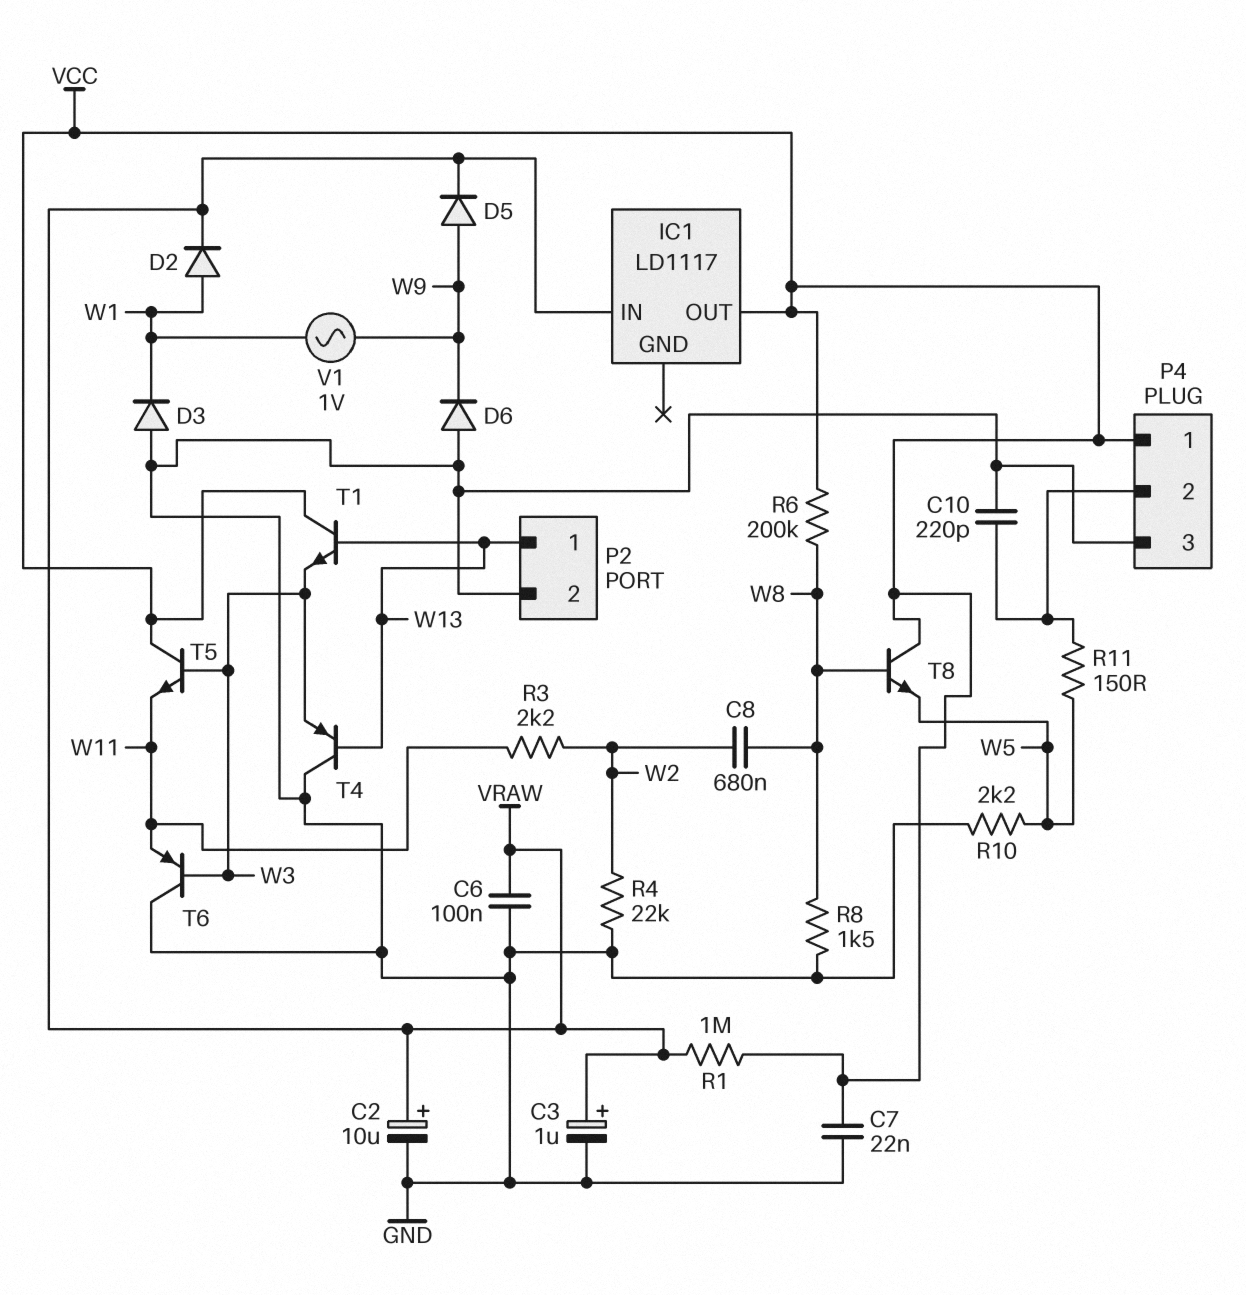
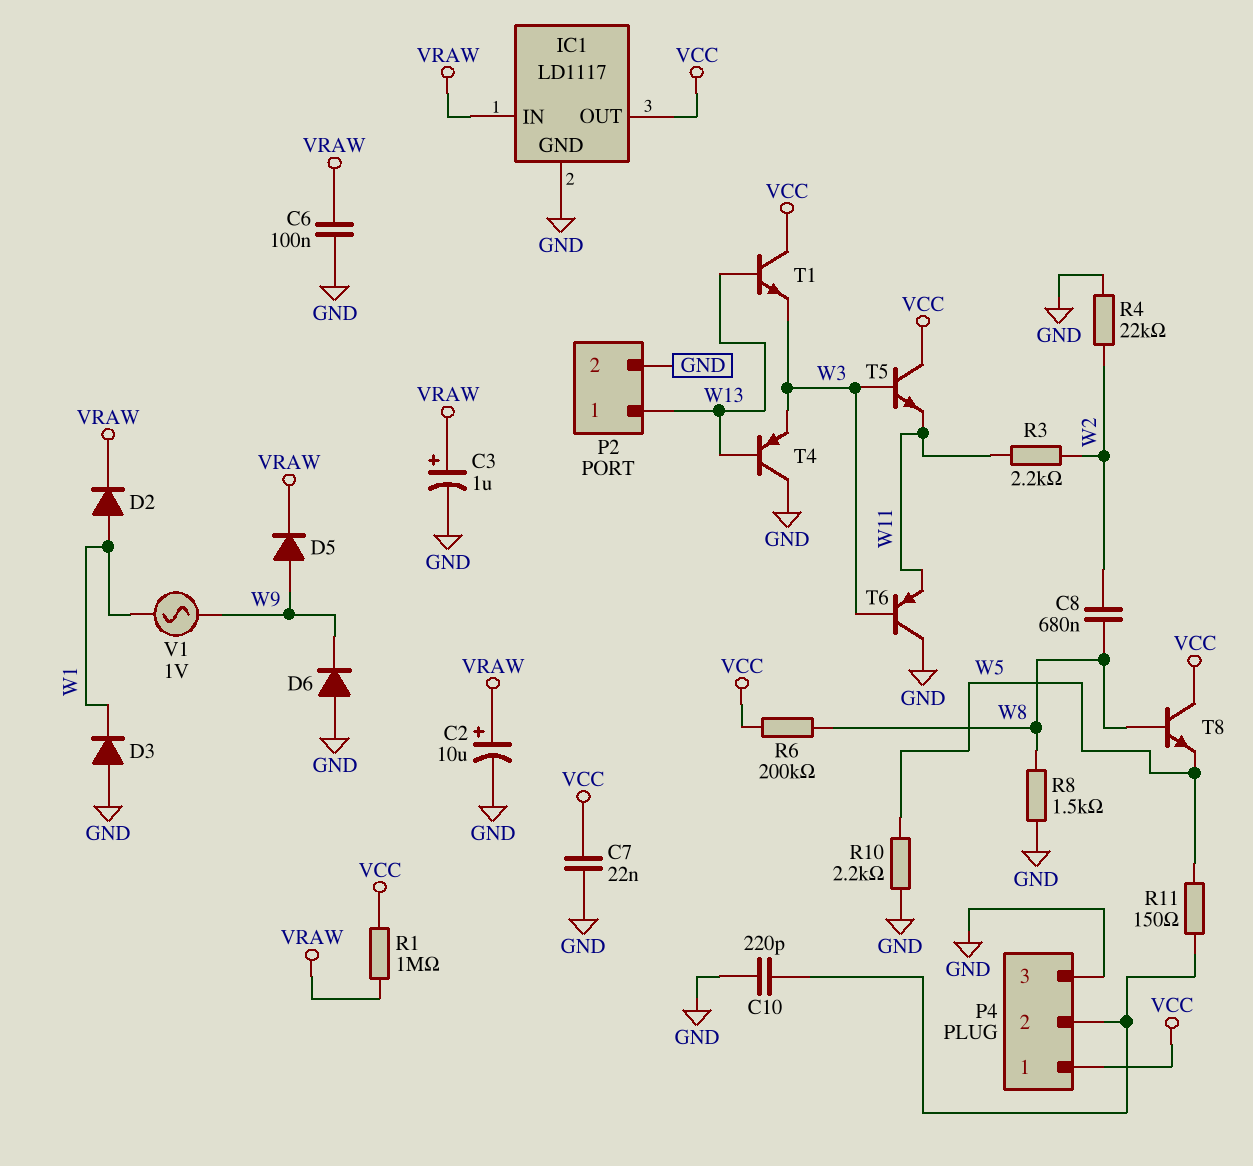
IC1 pin GND: none -> GND

